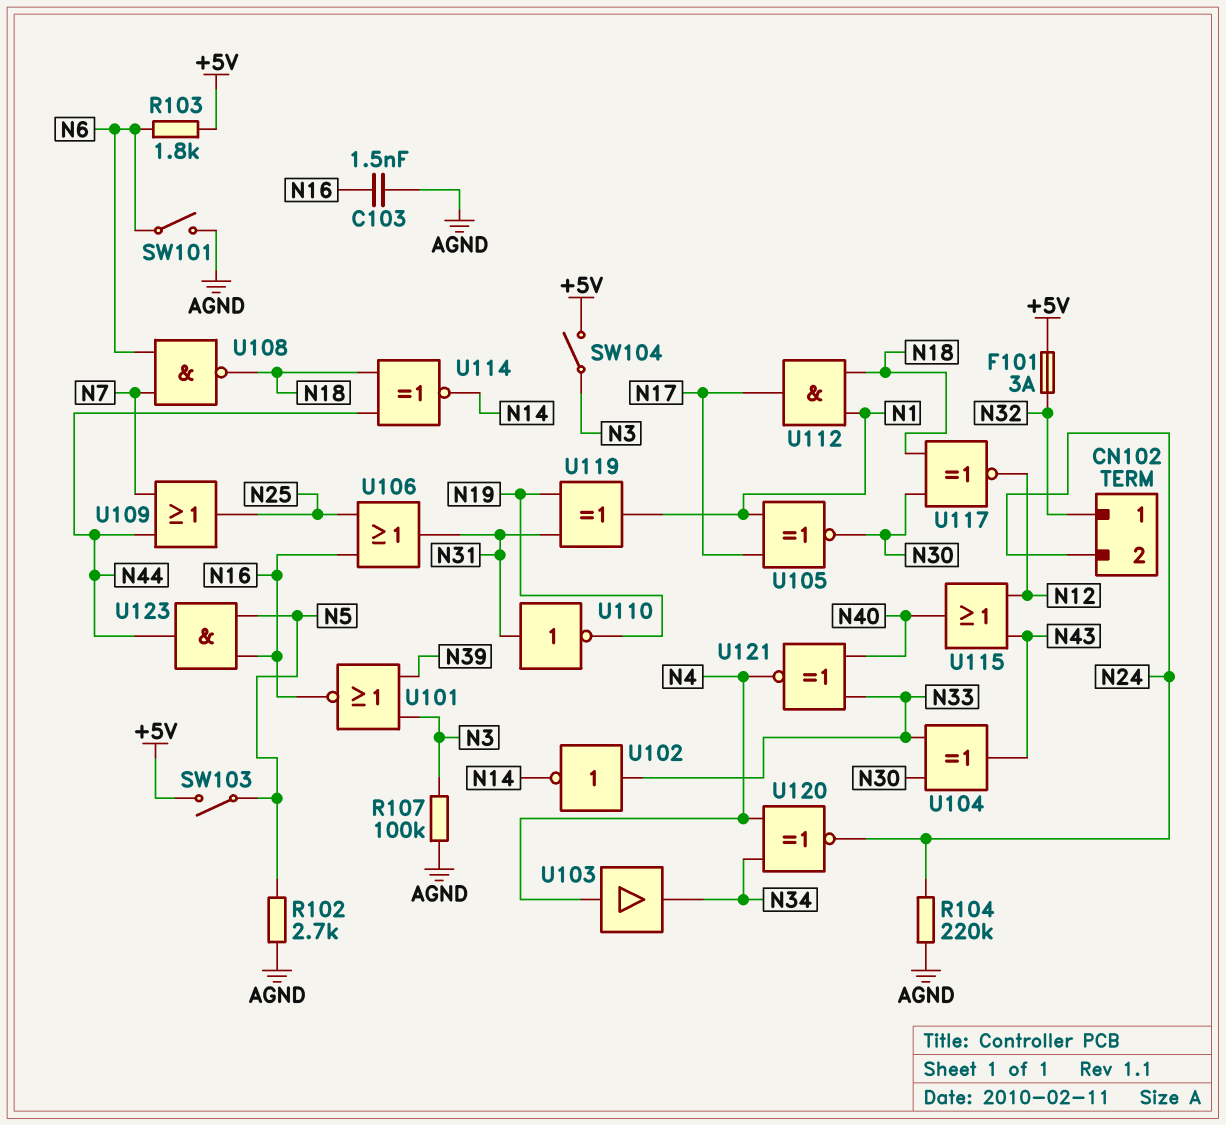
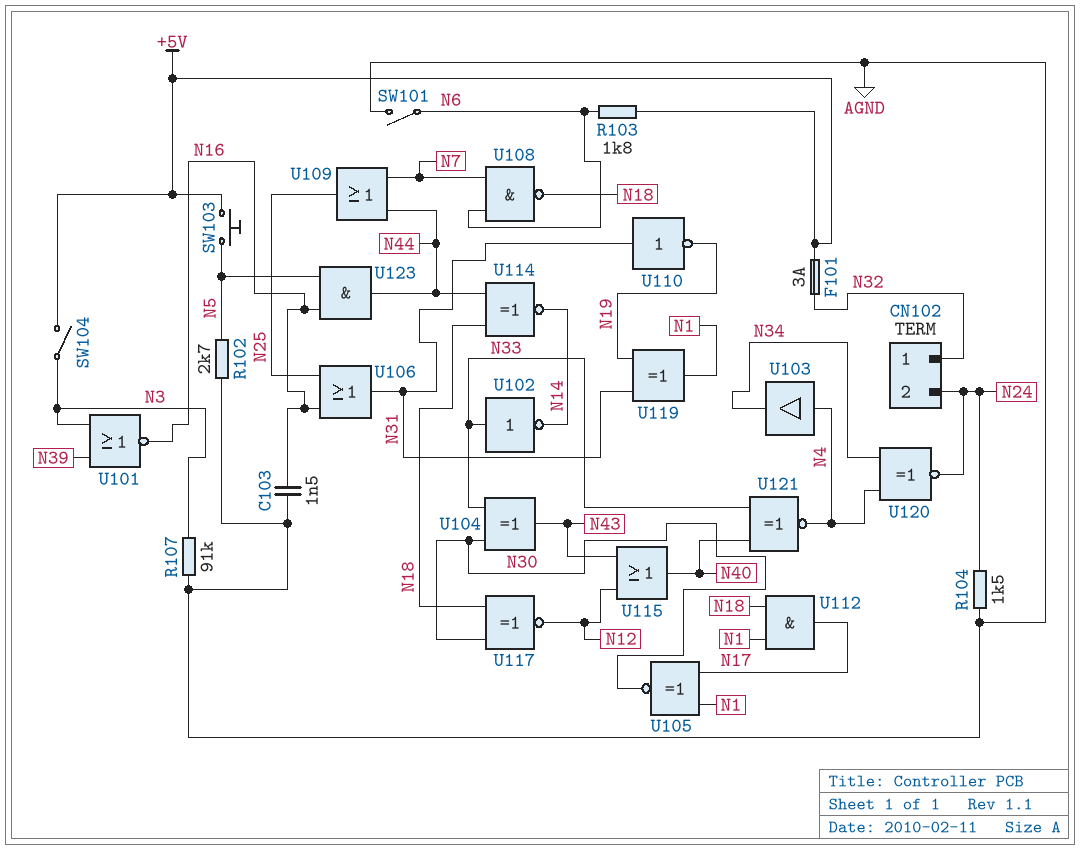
R104: 220k (AGND, N24) -> 1.5k (AGND, N24)
R107: 100k (AGND, N3) -> 91k (AGND, N3)
SW103: switch (+5V, N5) -> button (+5V, N5)

